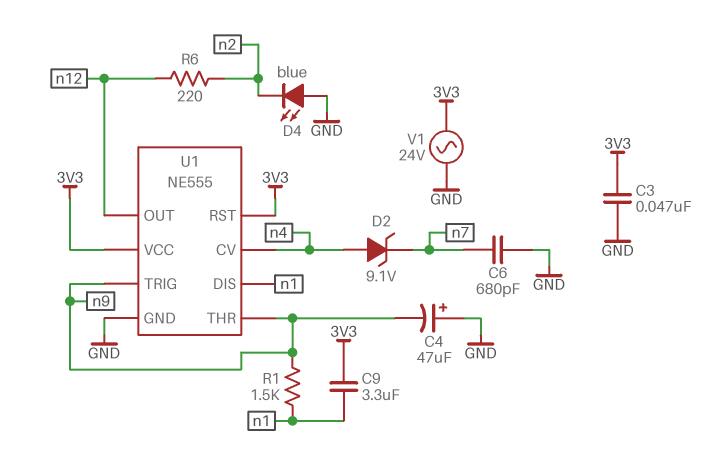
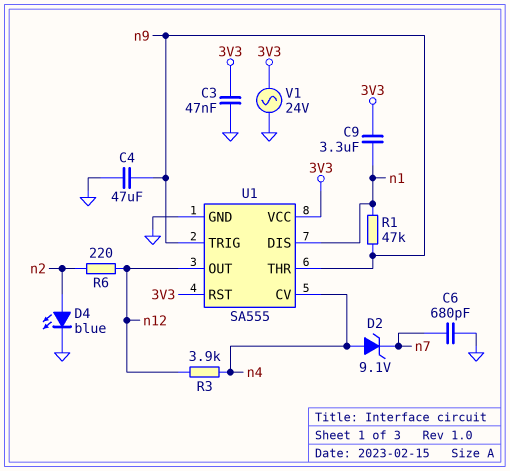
C4: 47uF (plus GND, minus n9) -> 47uF (GND, n9)
D4: LED blue (A GND, K n2) -> LED blue (A n2, K GND)
R1: 1.5k (n1, n9) -> 47k (n1, n9)
R3: none -> 3.9k (n4, n12)
U1: NE555 -> SA555

